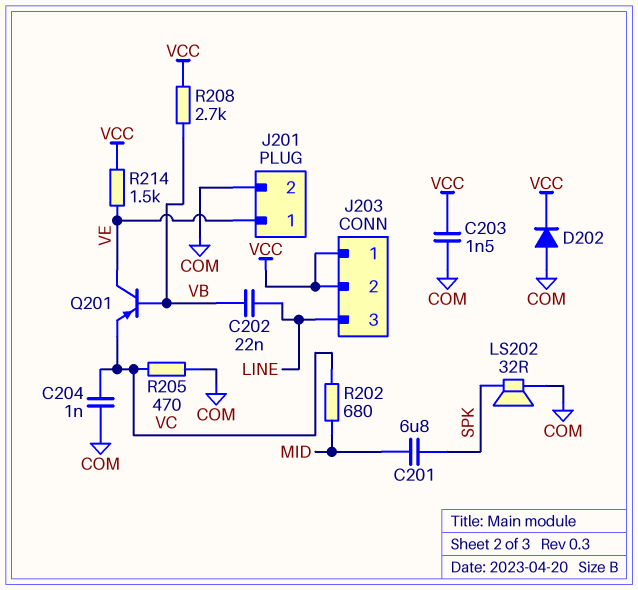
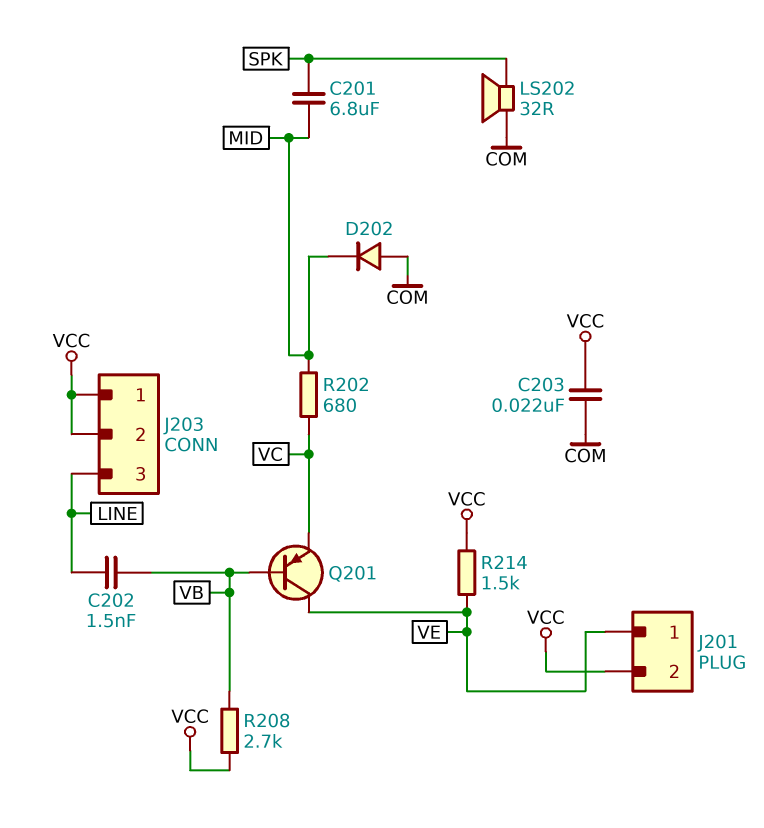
C202: 22nF (LINE, VB) -> 1.5nF (LINE, VB)
C203: 1.5nF (COM, VCC) -> 22nF (COM, VCC)
C204: 1nF (COM, VC) -> none
D202: diode (A COM, K VCC) -> diode (A COM, K MID)
J201 pin 2: COM -> VCC
R205: 470 (COM, VC) -> none

